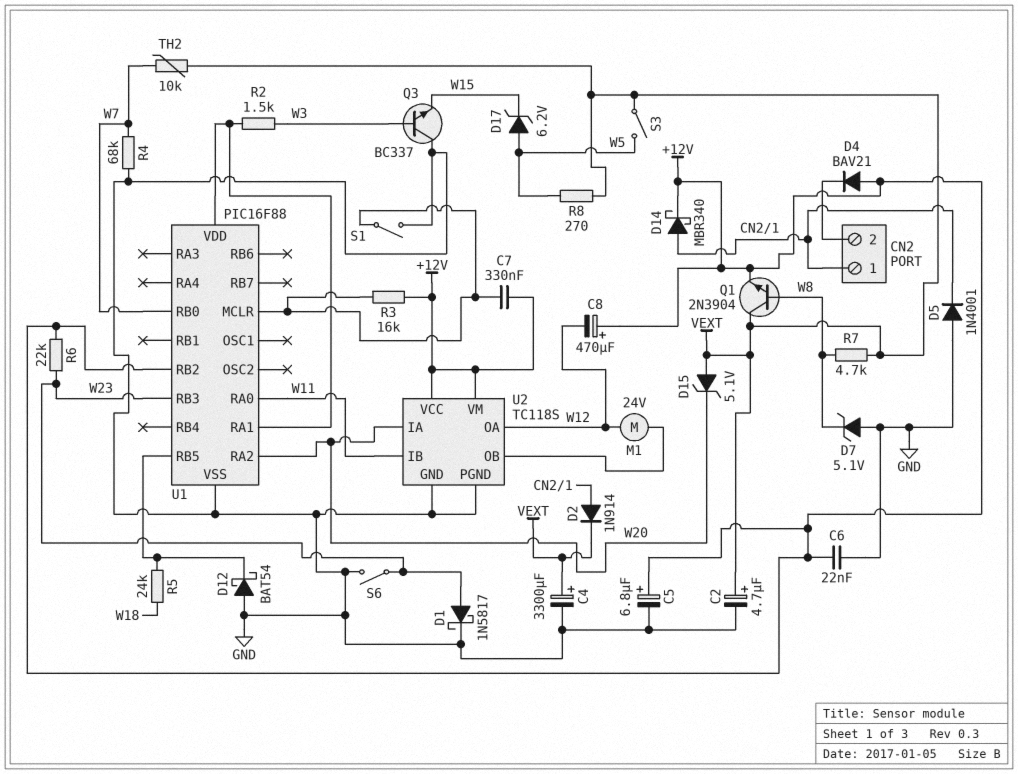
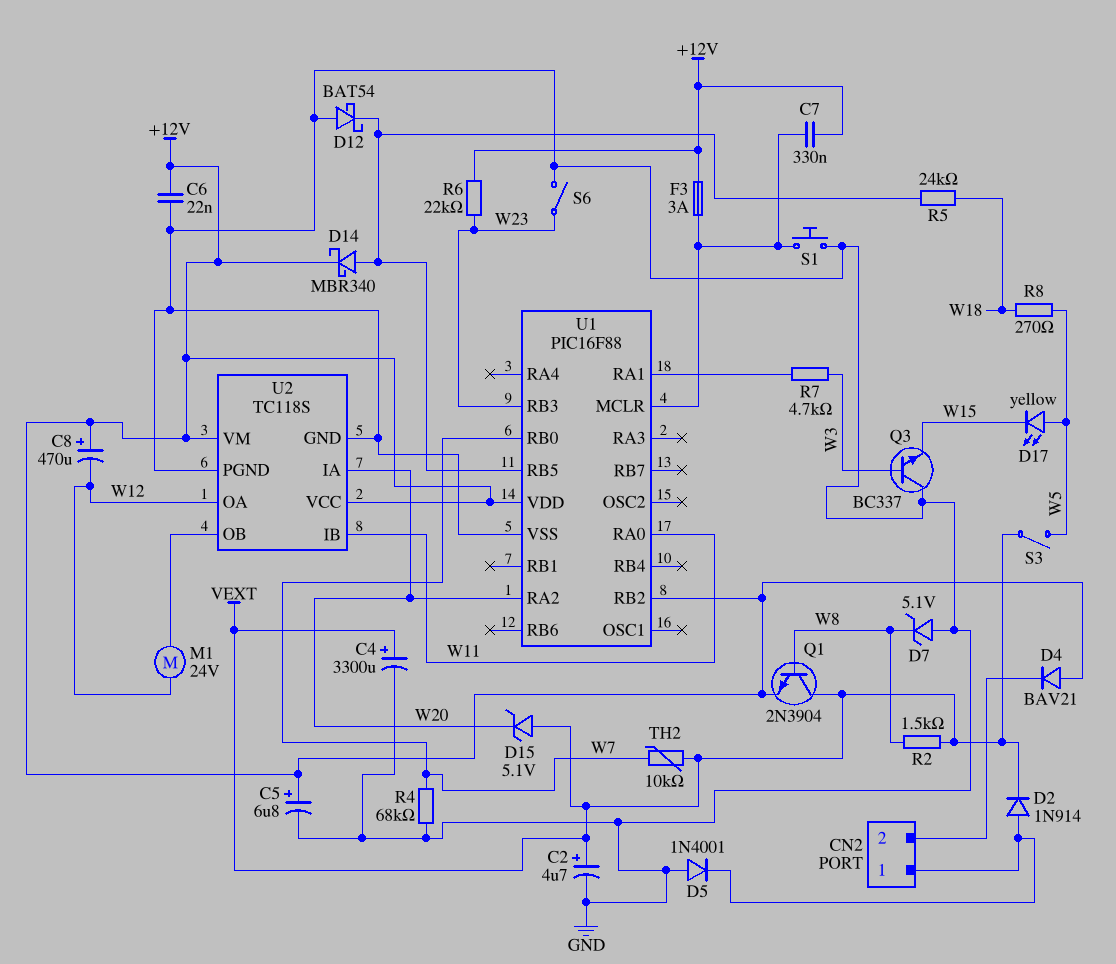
D1: schottky 1N5817 (A W23, K GND) -> none
D14: schottky MBR340 (A CN2/1, K +12V) -> schottky MBR340 (A U1/RB5, K +12V)
D17: zener 6.2V (A W5, K W15) -> LED yellow (A W5, K W15)
F3: none -> 3A (+12V, U1/MCLR)
R2: 1.5k (U1/RA1, W3) -> 1.5k (VEXT, W8)
R3: 16k (+12V, U1/MCLR) -> none
R7: 4.7k (VEXT, W8) -> 4.7k (U1/RA1, W3)
R8: 270 (VEXT, W5) -> 270 (W5, W18)
S1: switch (GND, U1/MCLR) -> button (GND, U1/MCLR)
U1 pin VDD: U1/RA1 -> +12V

